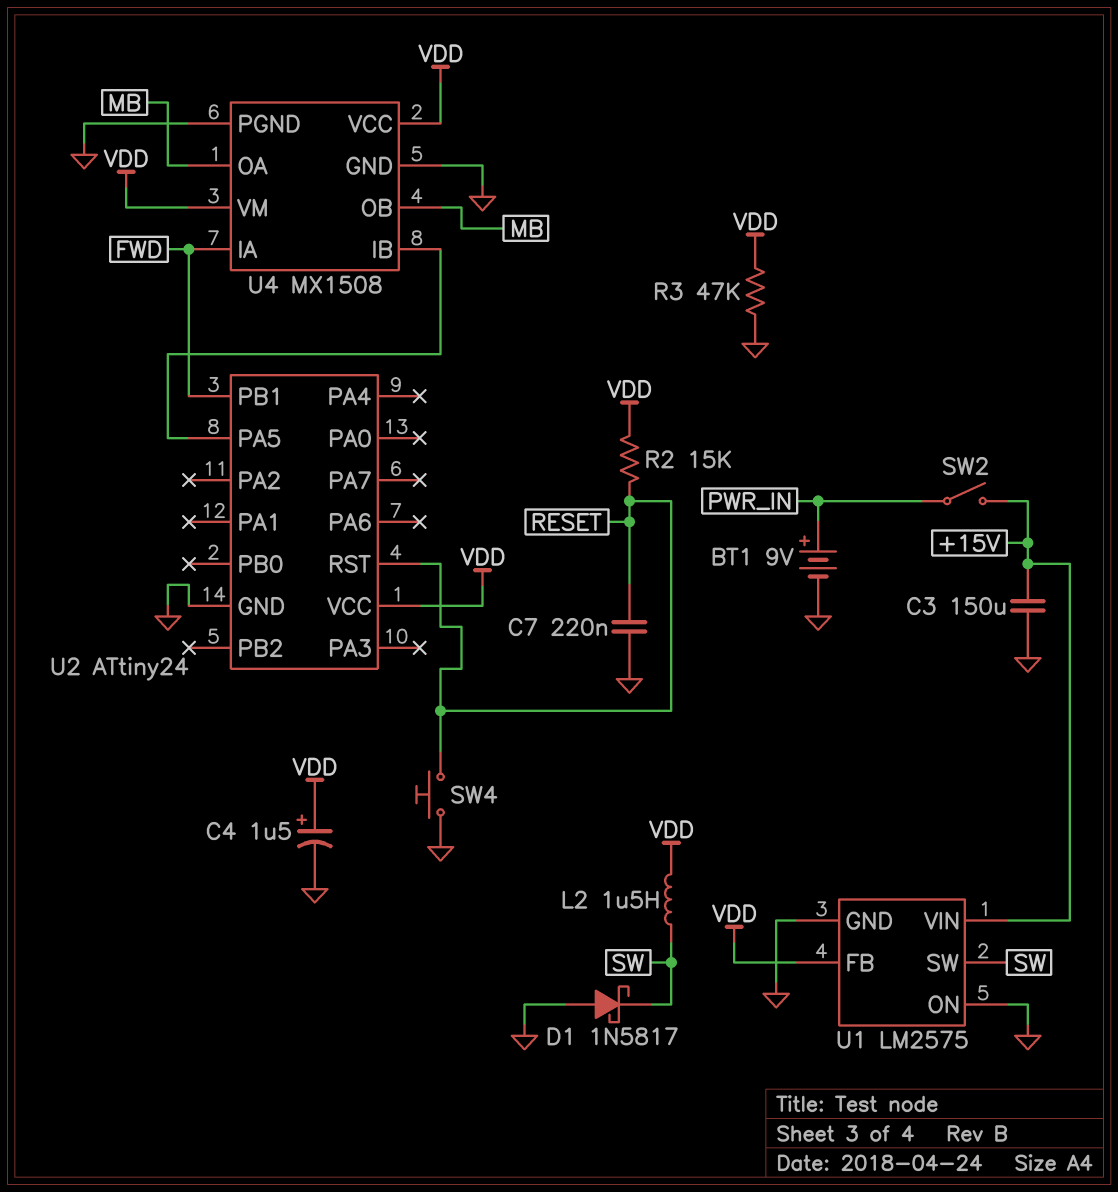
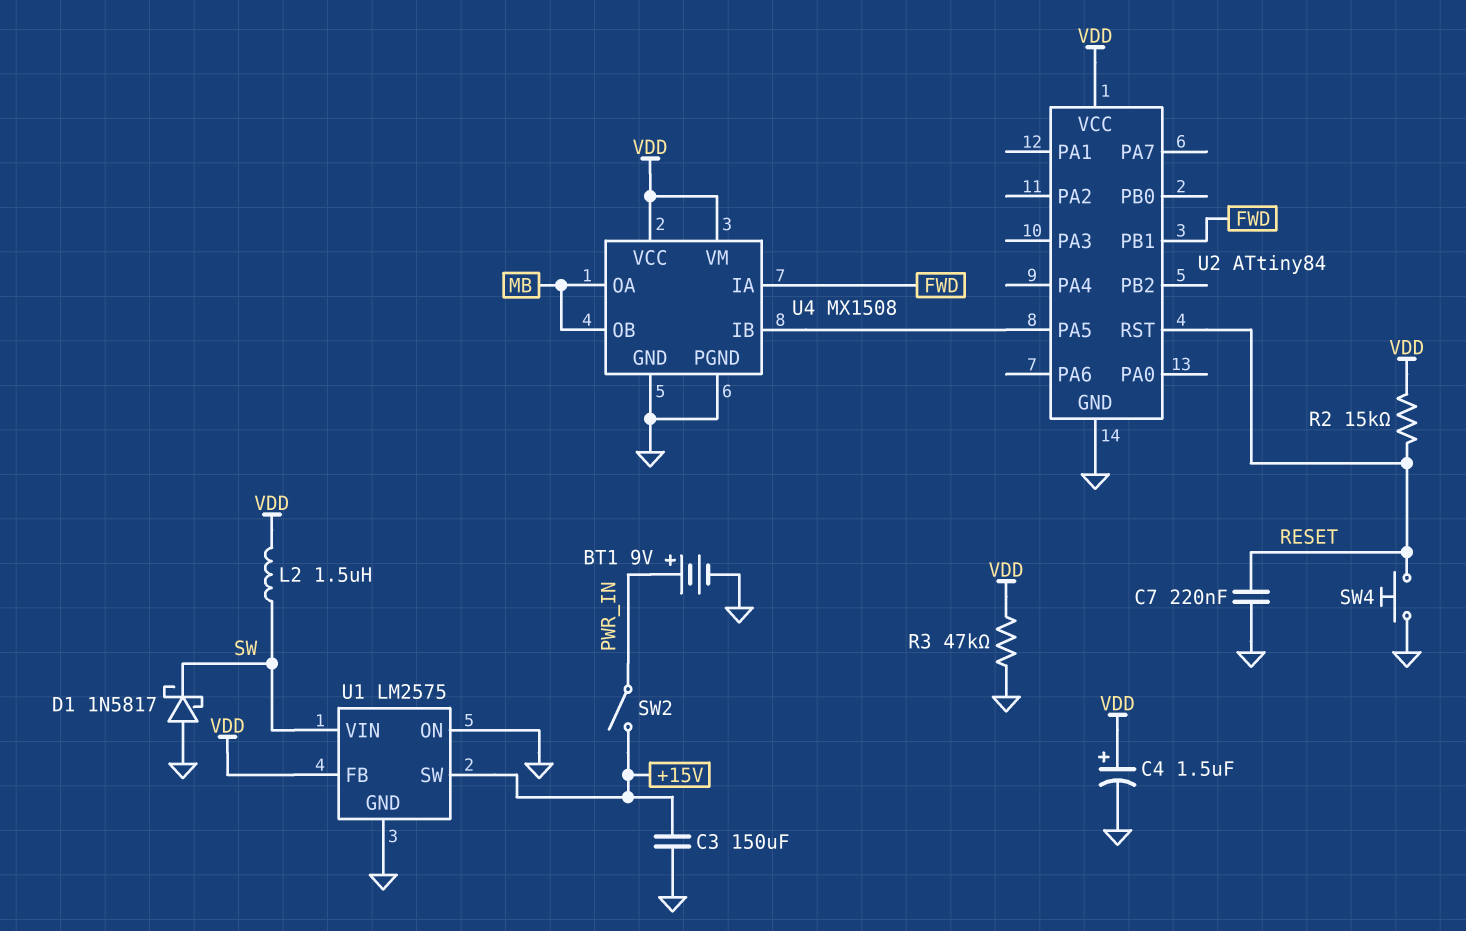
U1 pin SW: SW -> +15V
U1 pin VIN: +15V -> SW
U2: ATtiny24 -> ATtiny84

